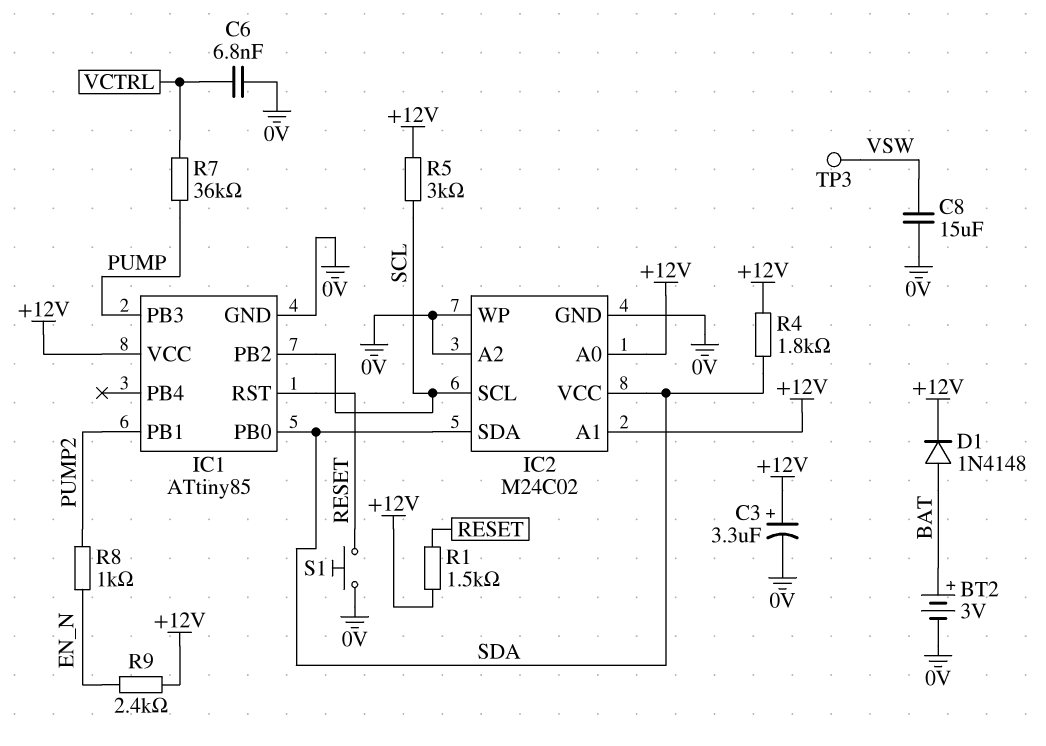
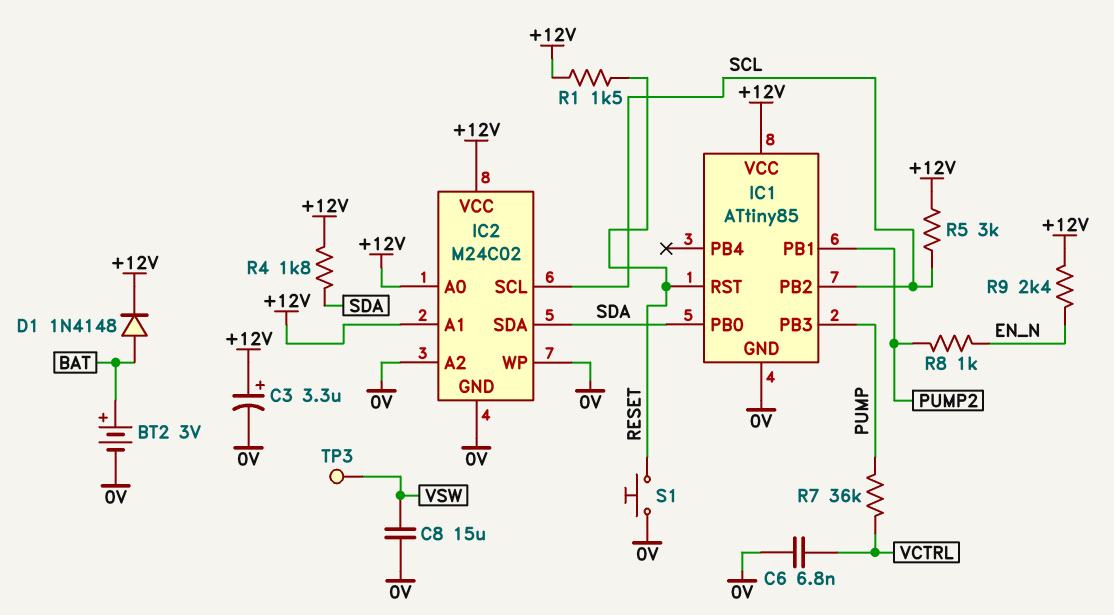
IC2 pin VCC: SDA -> +12V

